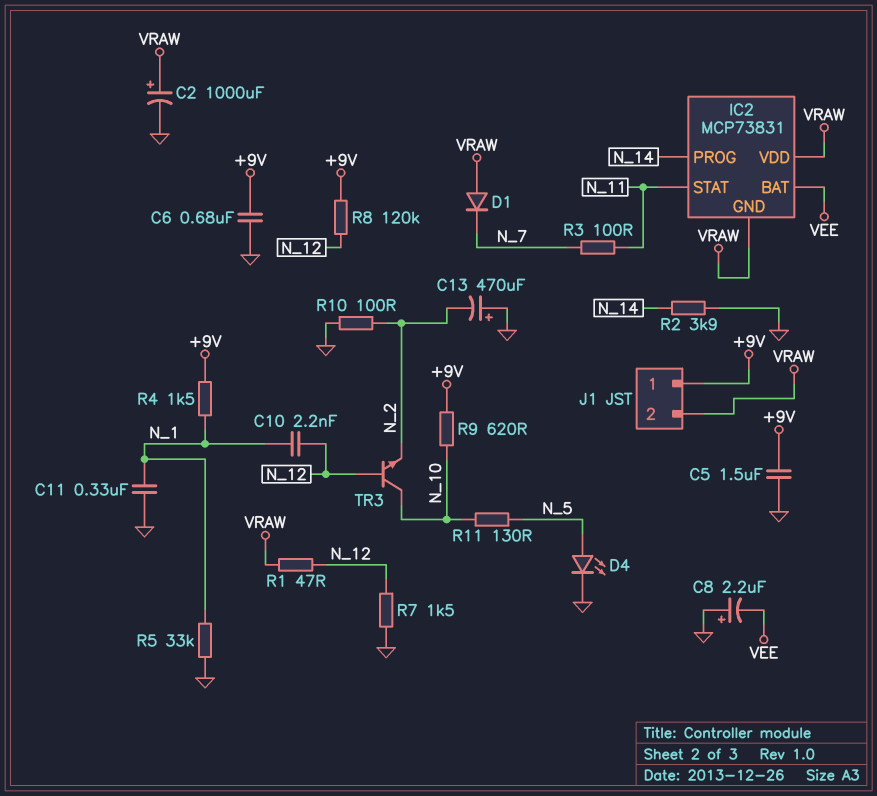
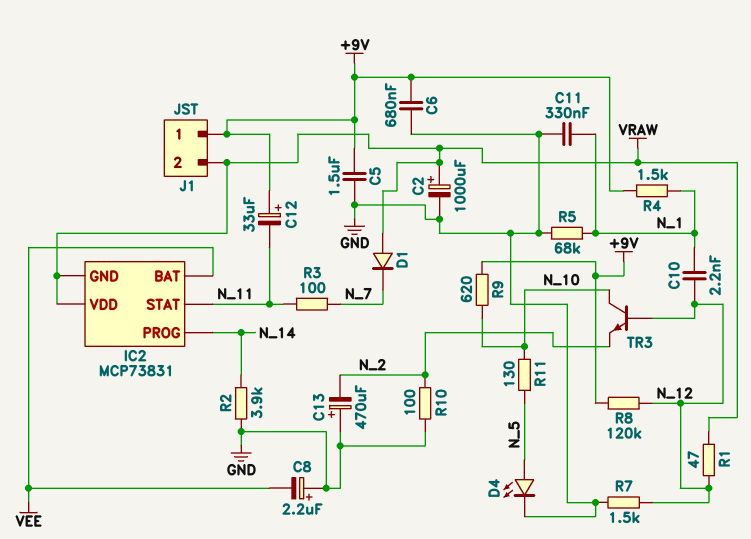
C12: none -> 33uF (plus +9V, minus N_11)
R5: 33k (GND, N_1) -> 68k (GND, N_1)

